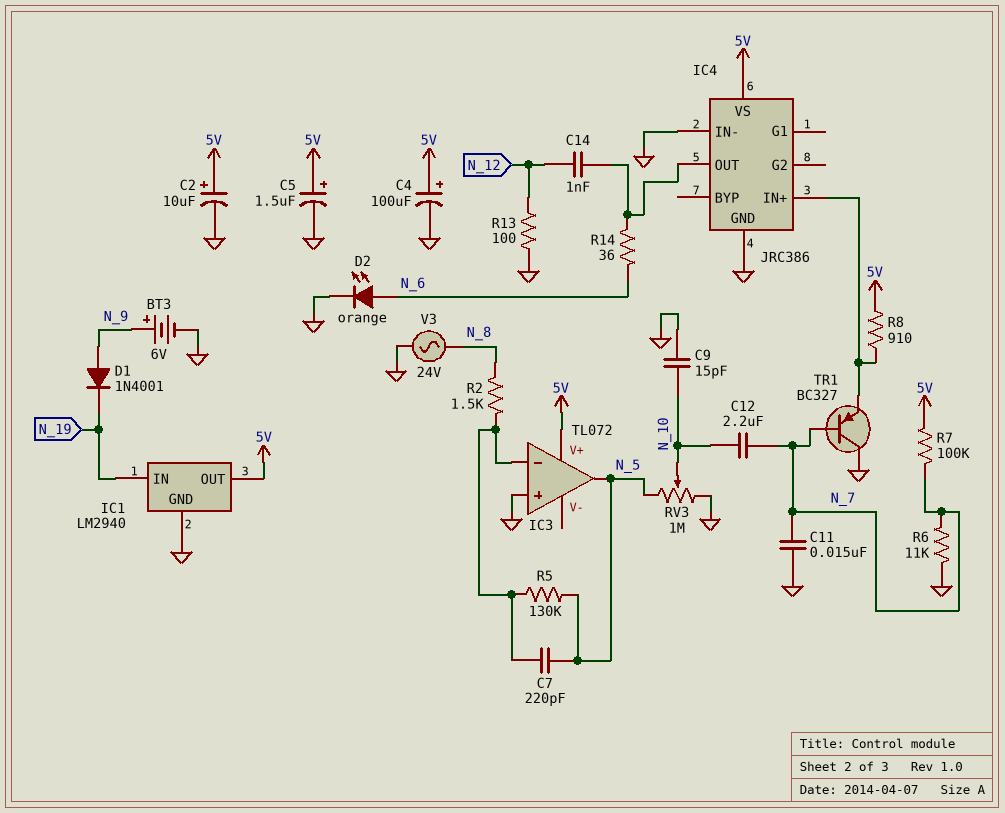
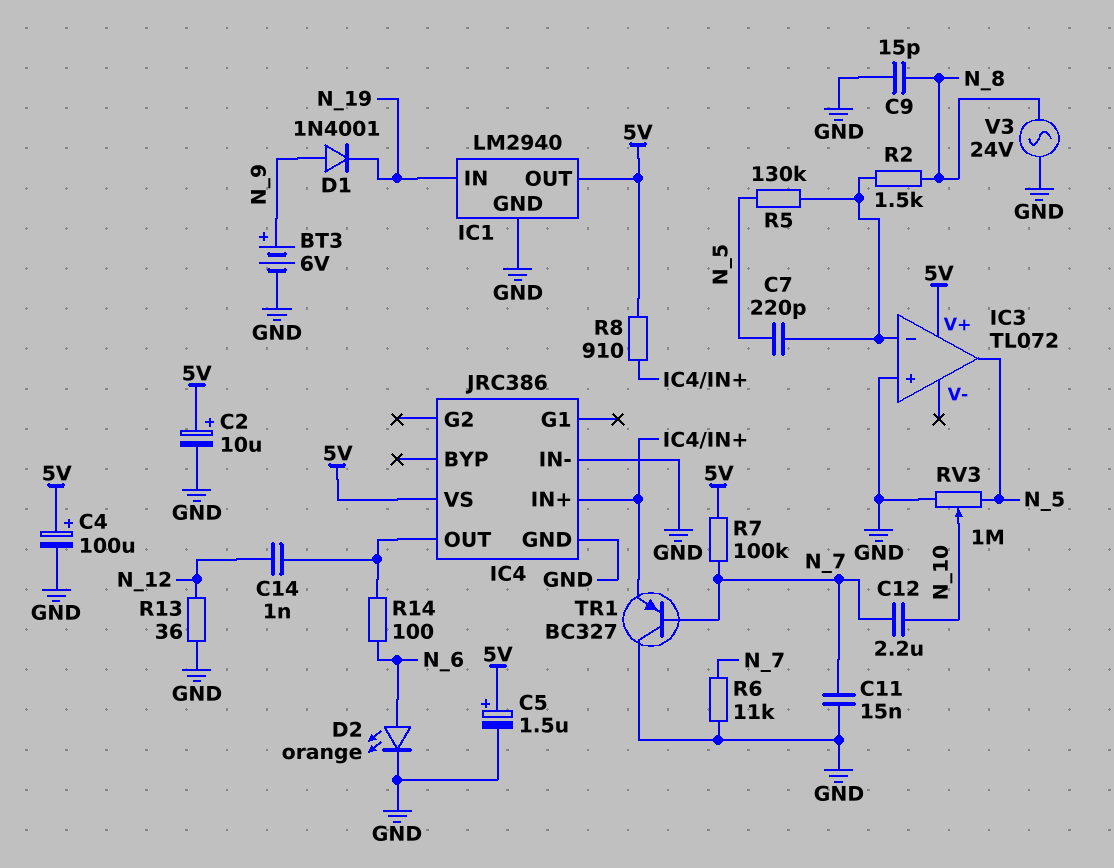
C9: 15pF (GND, N_10) -> 15pF (GND, N_8)
R13: 100 (GND, N_12) -> 36 (GND, N_12)
R14: 36 (IC4/OUT, N_6) -> 100 (IC4/OUT, N_6)

